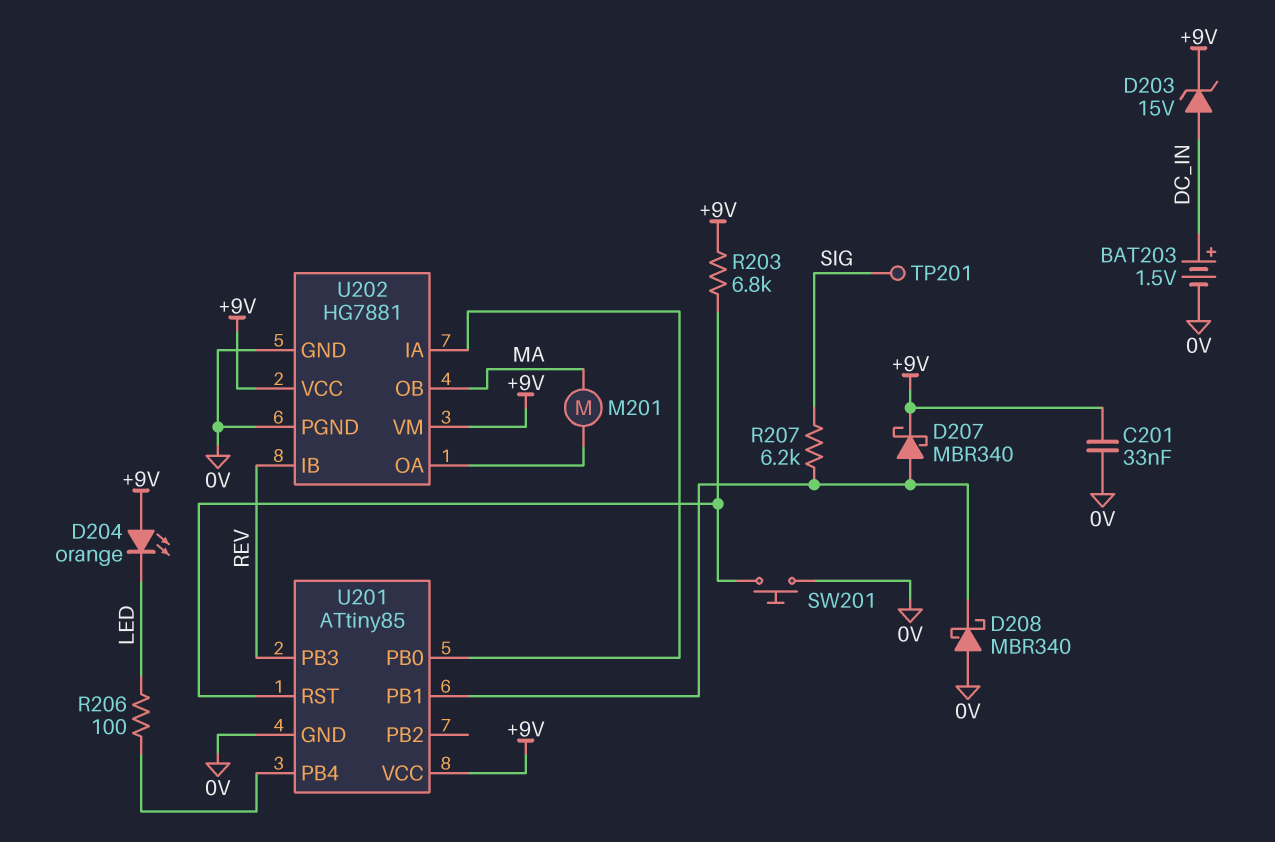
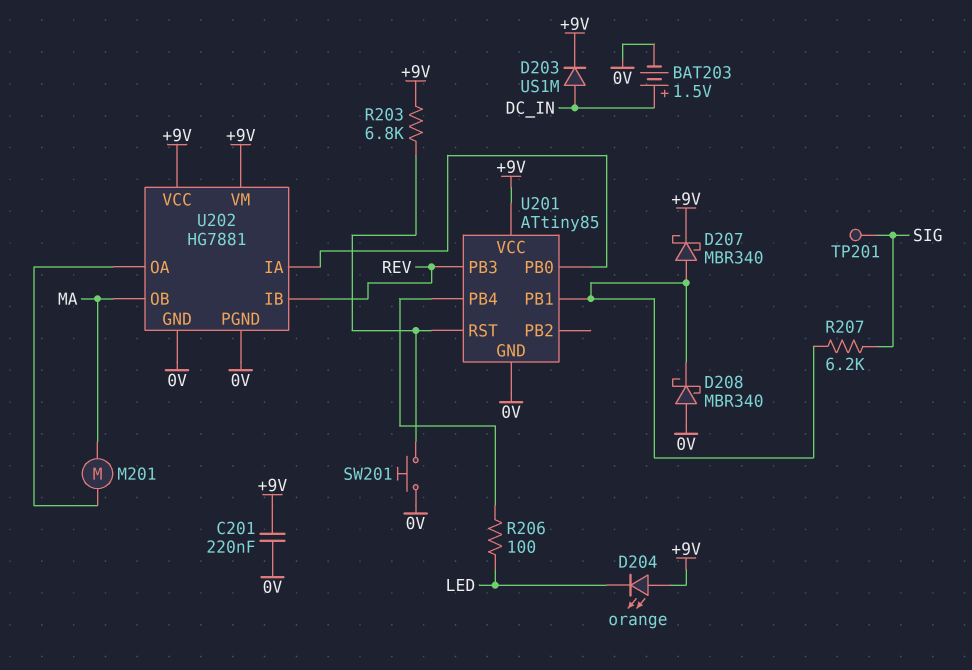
C201: 33nF (+9V, 0V) -> 220nF (+9V, 0V)
D203: zener 15V (A DC_IN, K +9V) -> diode US1M (A DC_IN, K +9V)

